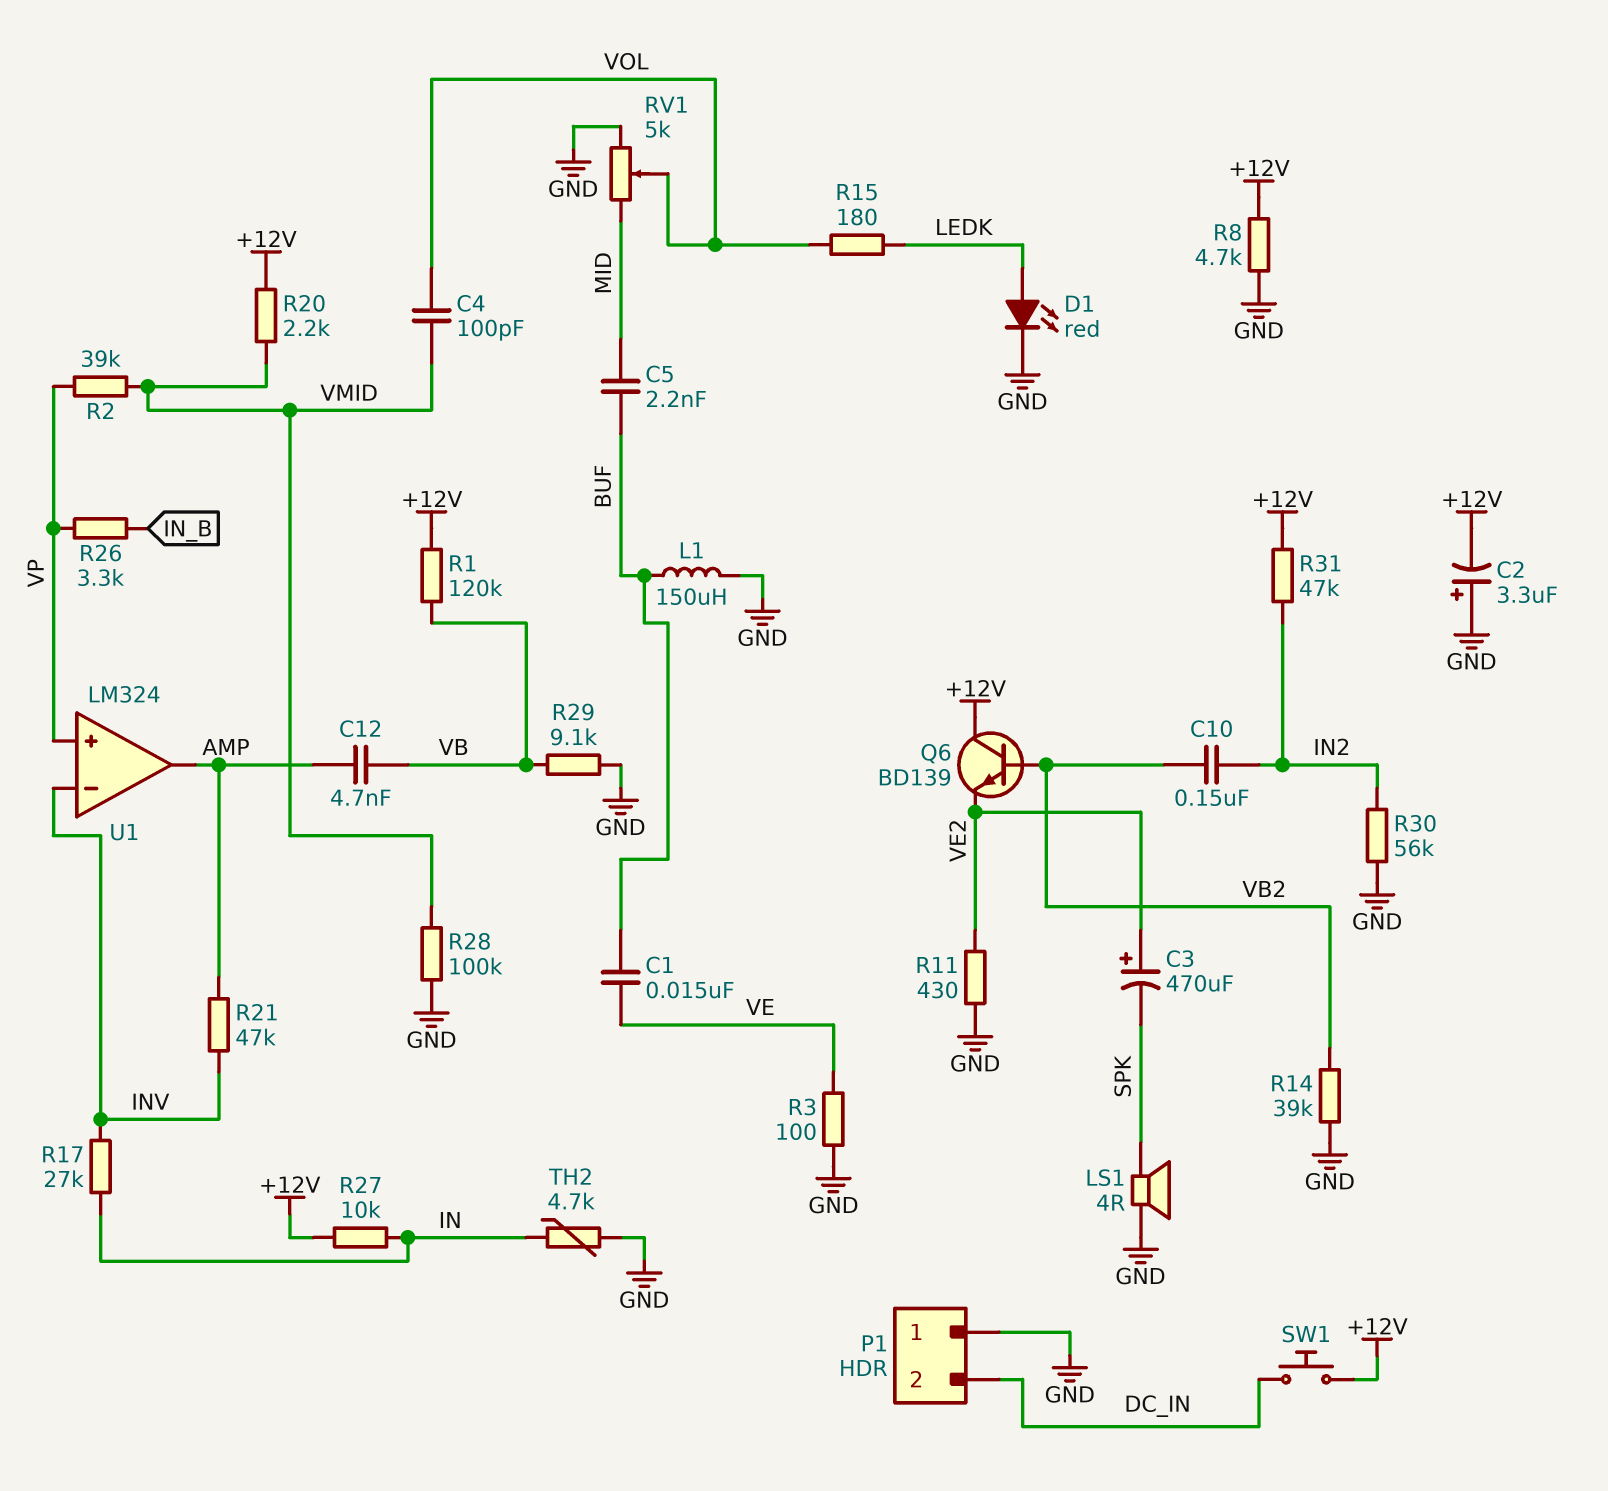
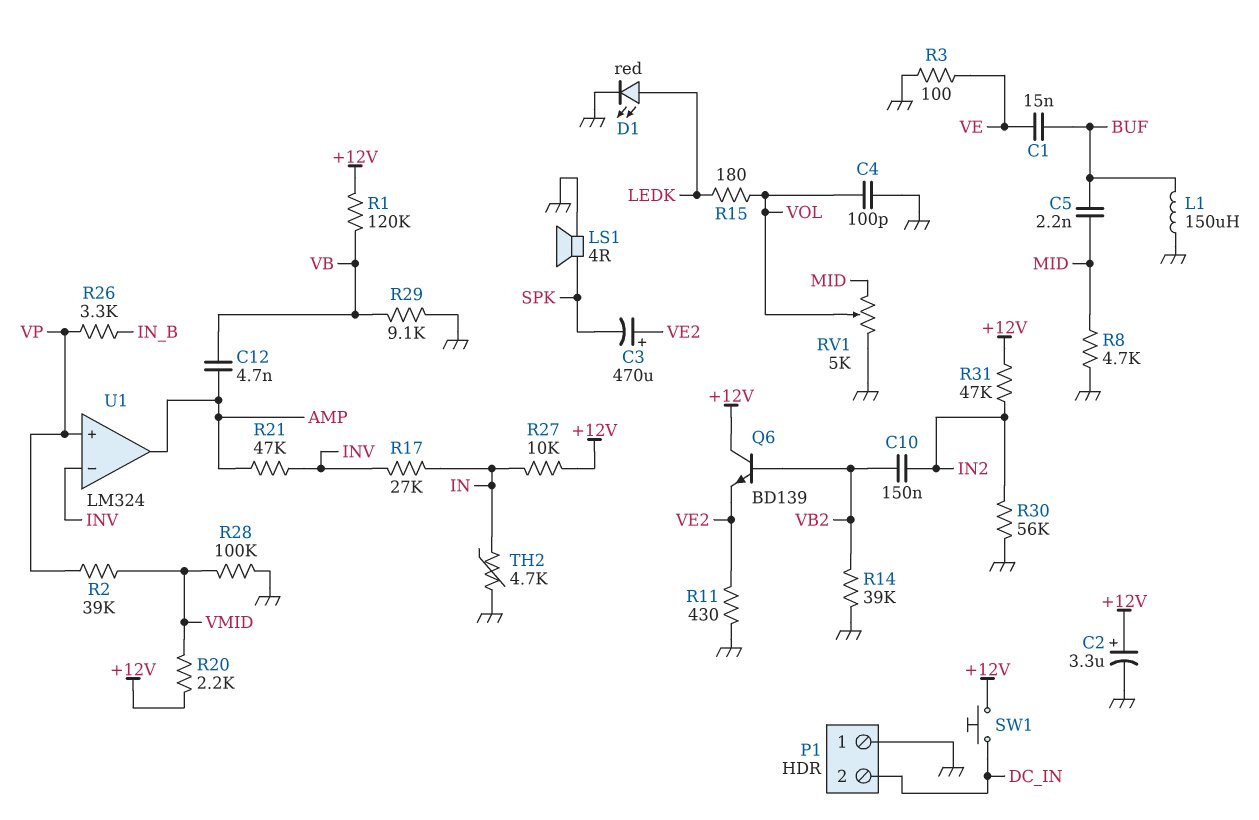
C2: 3.3uF (plus GND, minus +12V) -> 3.3uF (plus +12V, minus GND)
C4: 100pF (VMID, VOL) -> 100pF (GND, VOL)
R8: 4.7k (+12V, GND) -> 4.7k (GND, MID)

